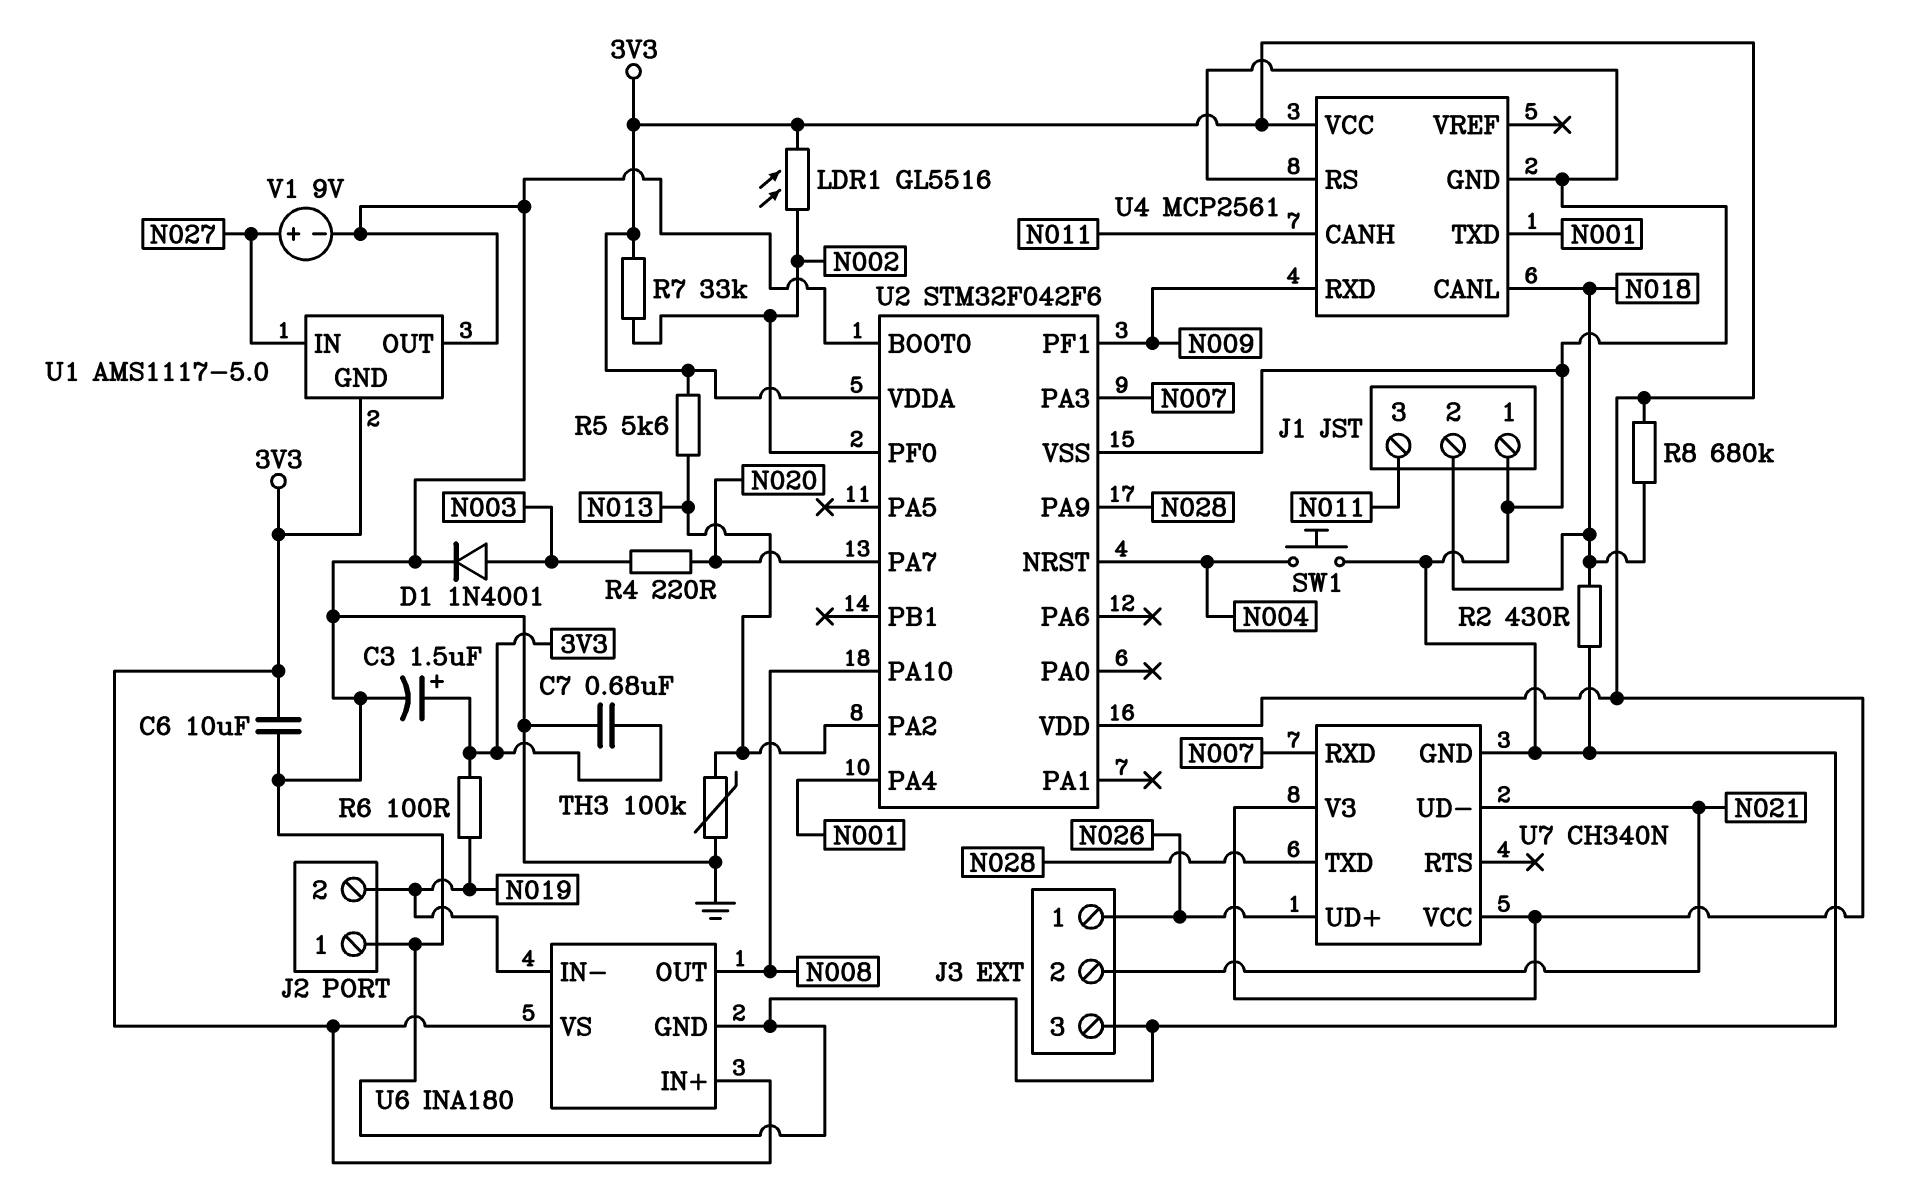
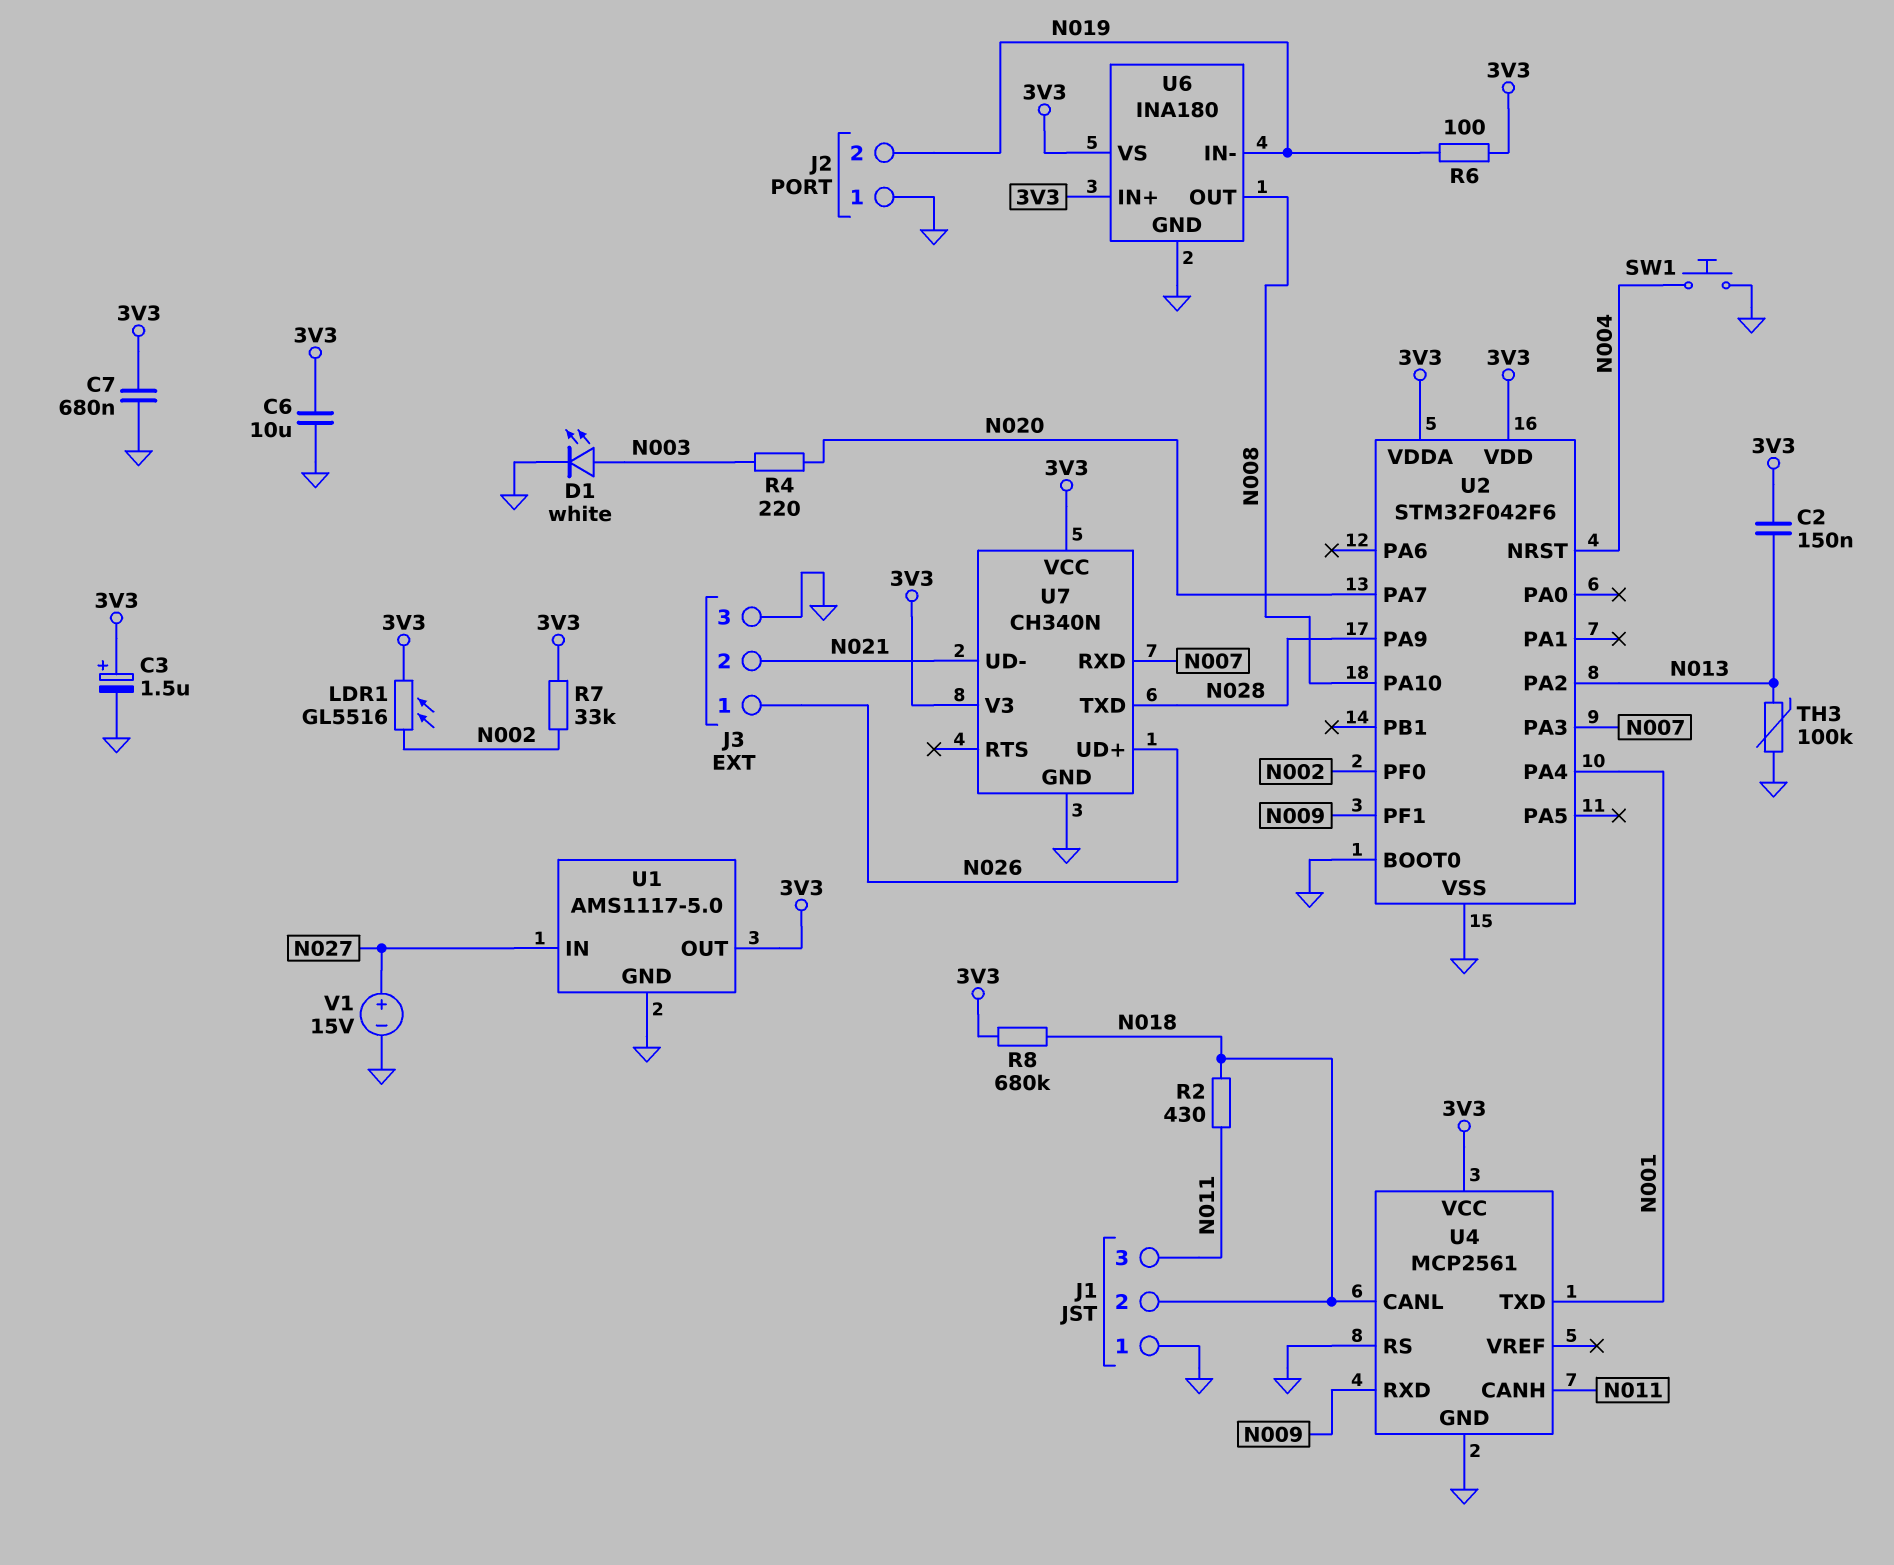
C2: none -> 150nF (3V3, N013)
D1: diode 1N4001 (A N003, K GND) -> LED white (A N003, K GND)
R2: 430 (GND, N018) -> 430 (N011, N018)
R5: 5.6k (3V3, N013) -> none
U1 pin GND: 3V3 -> GND
U1 pin OUT: GND -> 3V3
V1: 9V (plus N027, minus GND) -> 15V (plus N027, minus GND)

